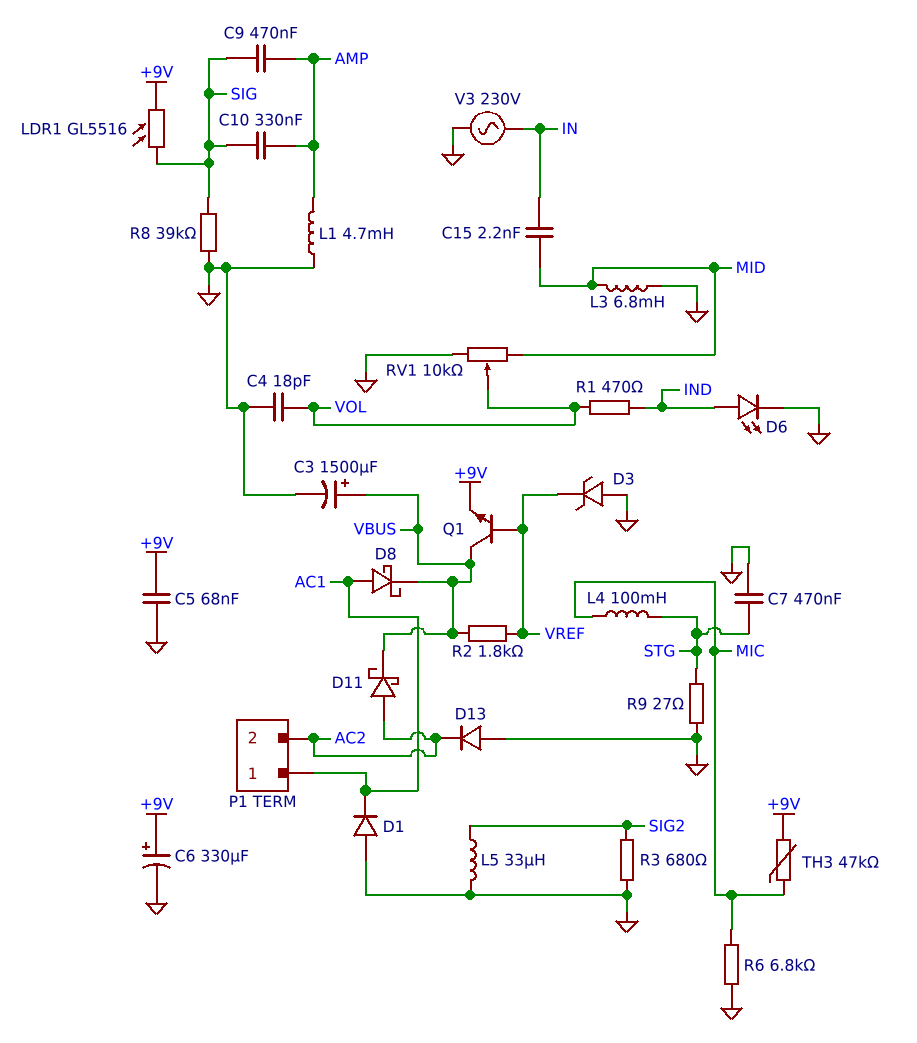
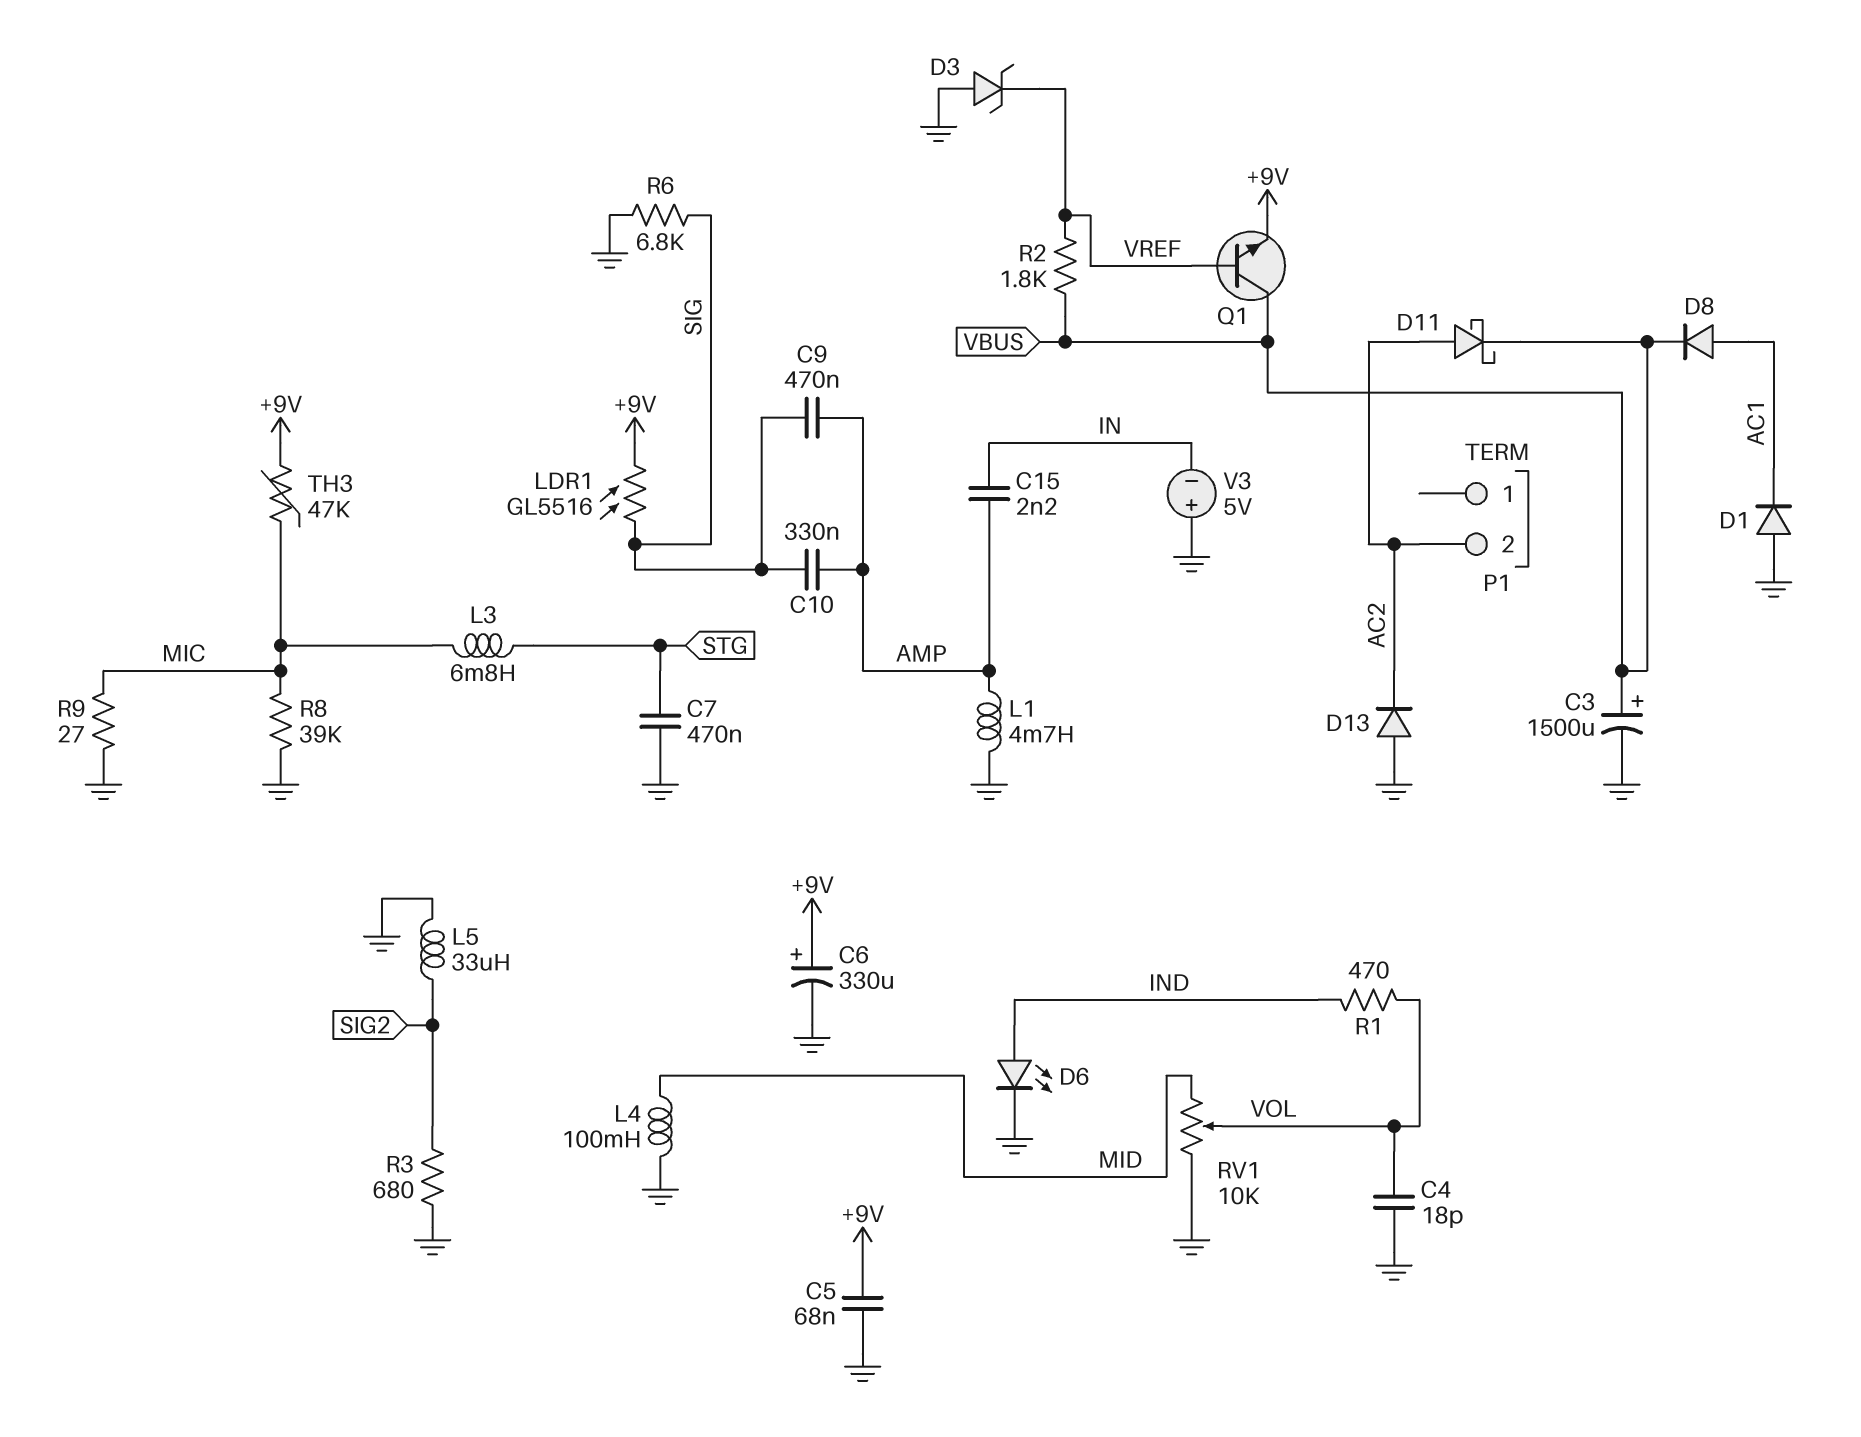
C15: 2.2nF (IN, MID) -> 2.2nF (AMP, IN)
D8: schottky (A AC1, K VBUS) -> diode (A AC1, K VBUS)
L3: 6.8mH (GND, MID) -> 6.8mH (MIC, STG)
L4: 100mH (MIC, STG) -> 100mH (GND, MID)
P1 pin 1: AC1 -> none
R6: 6.8k (GND, MIC) -> 6.8k (GND, SIG)
R8: 39k (GND, SIG) -> 39k (GND, MIC)
R9: 27 (GND, STG) -> 27 (GND, MIC)
V3: AC 230V (GND, IN) -> 5V (plus GND, minus IN)

